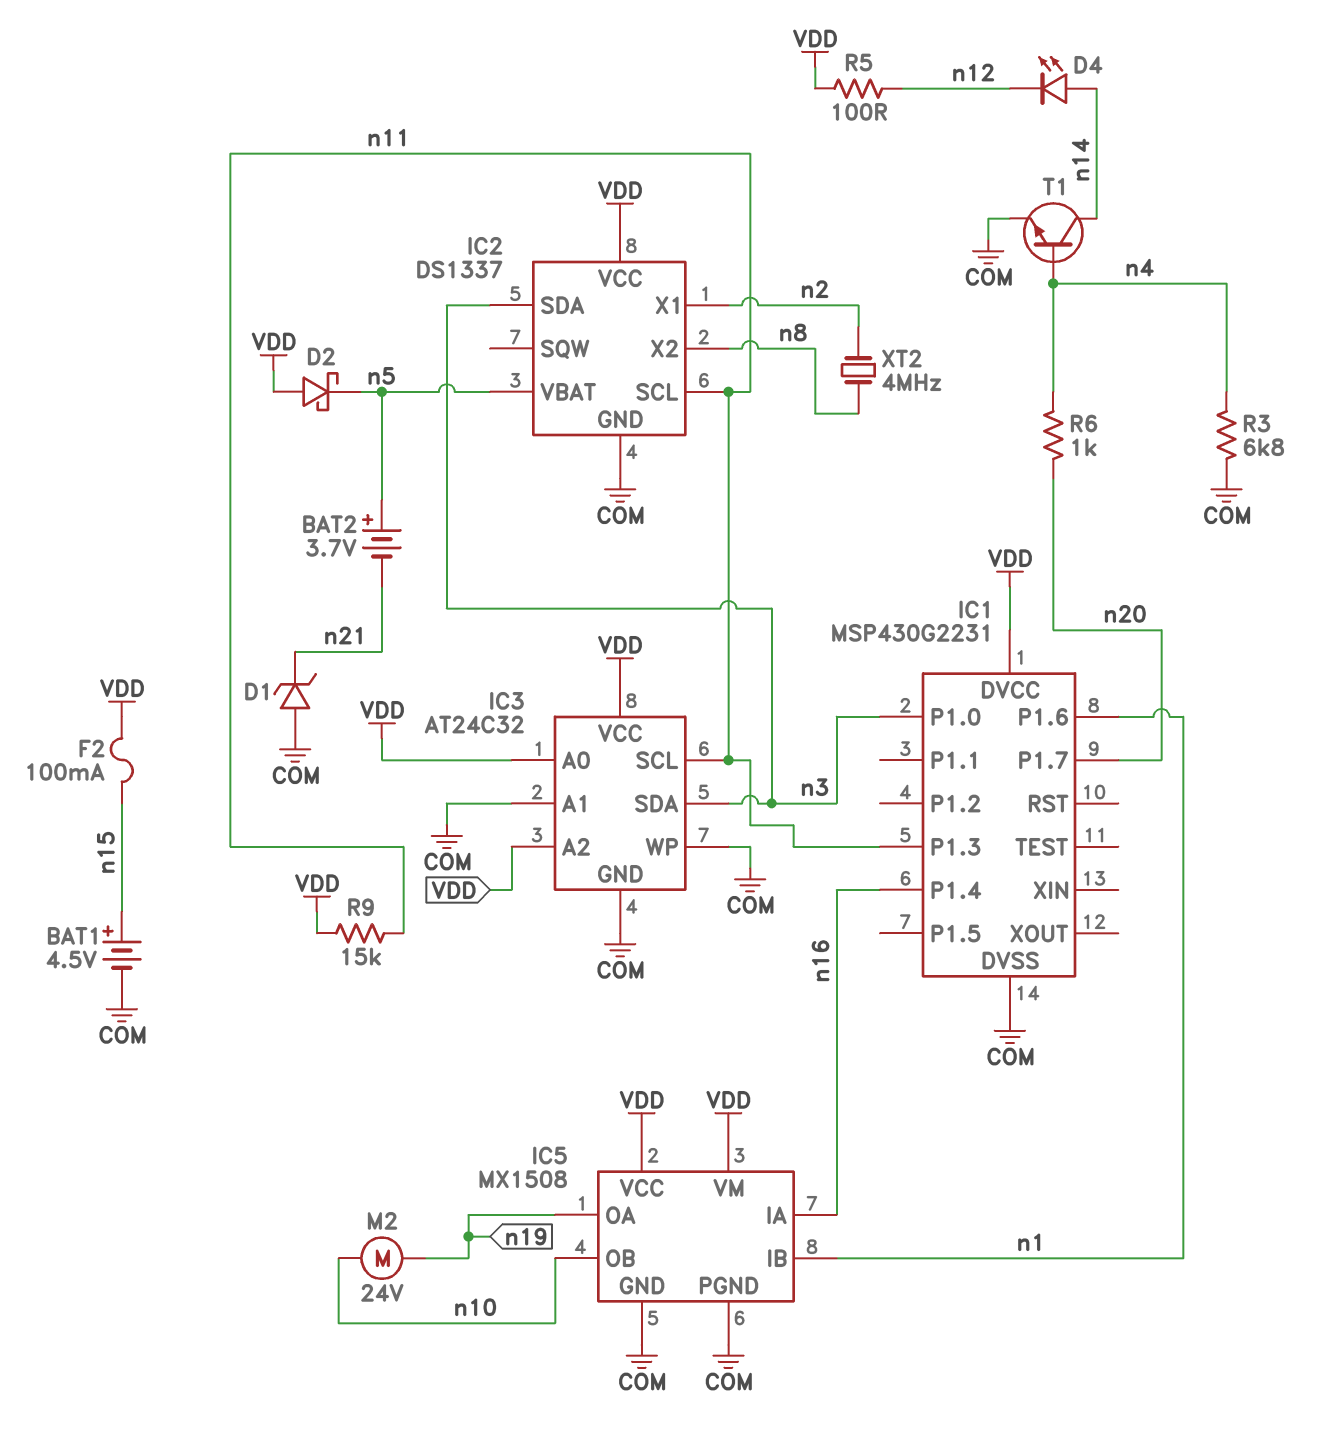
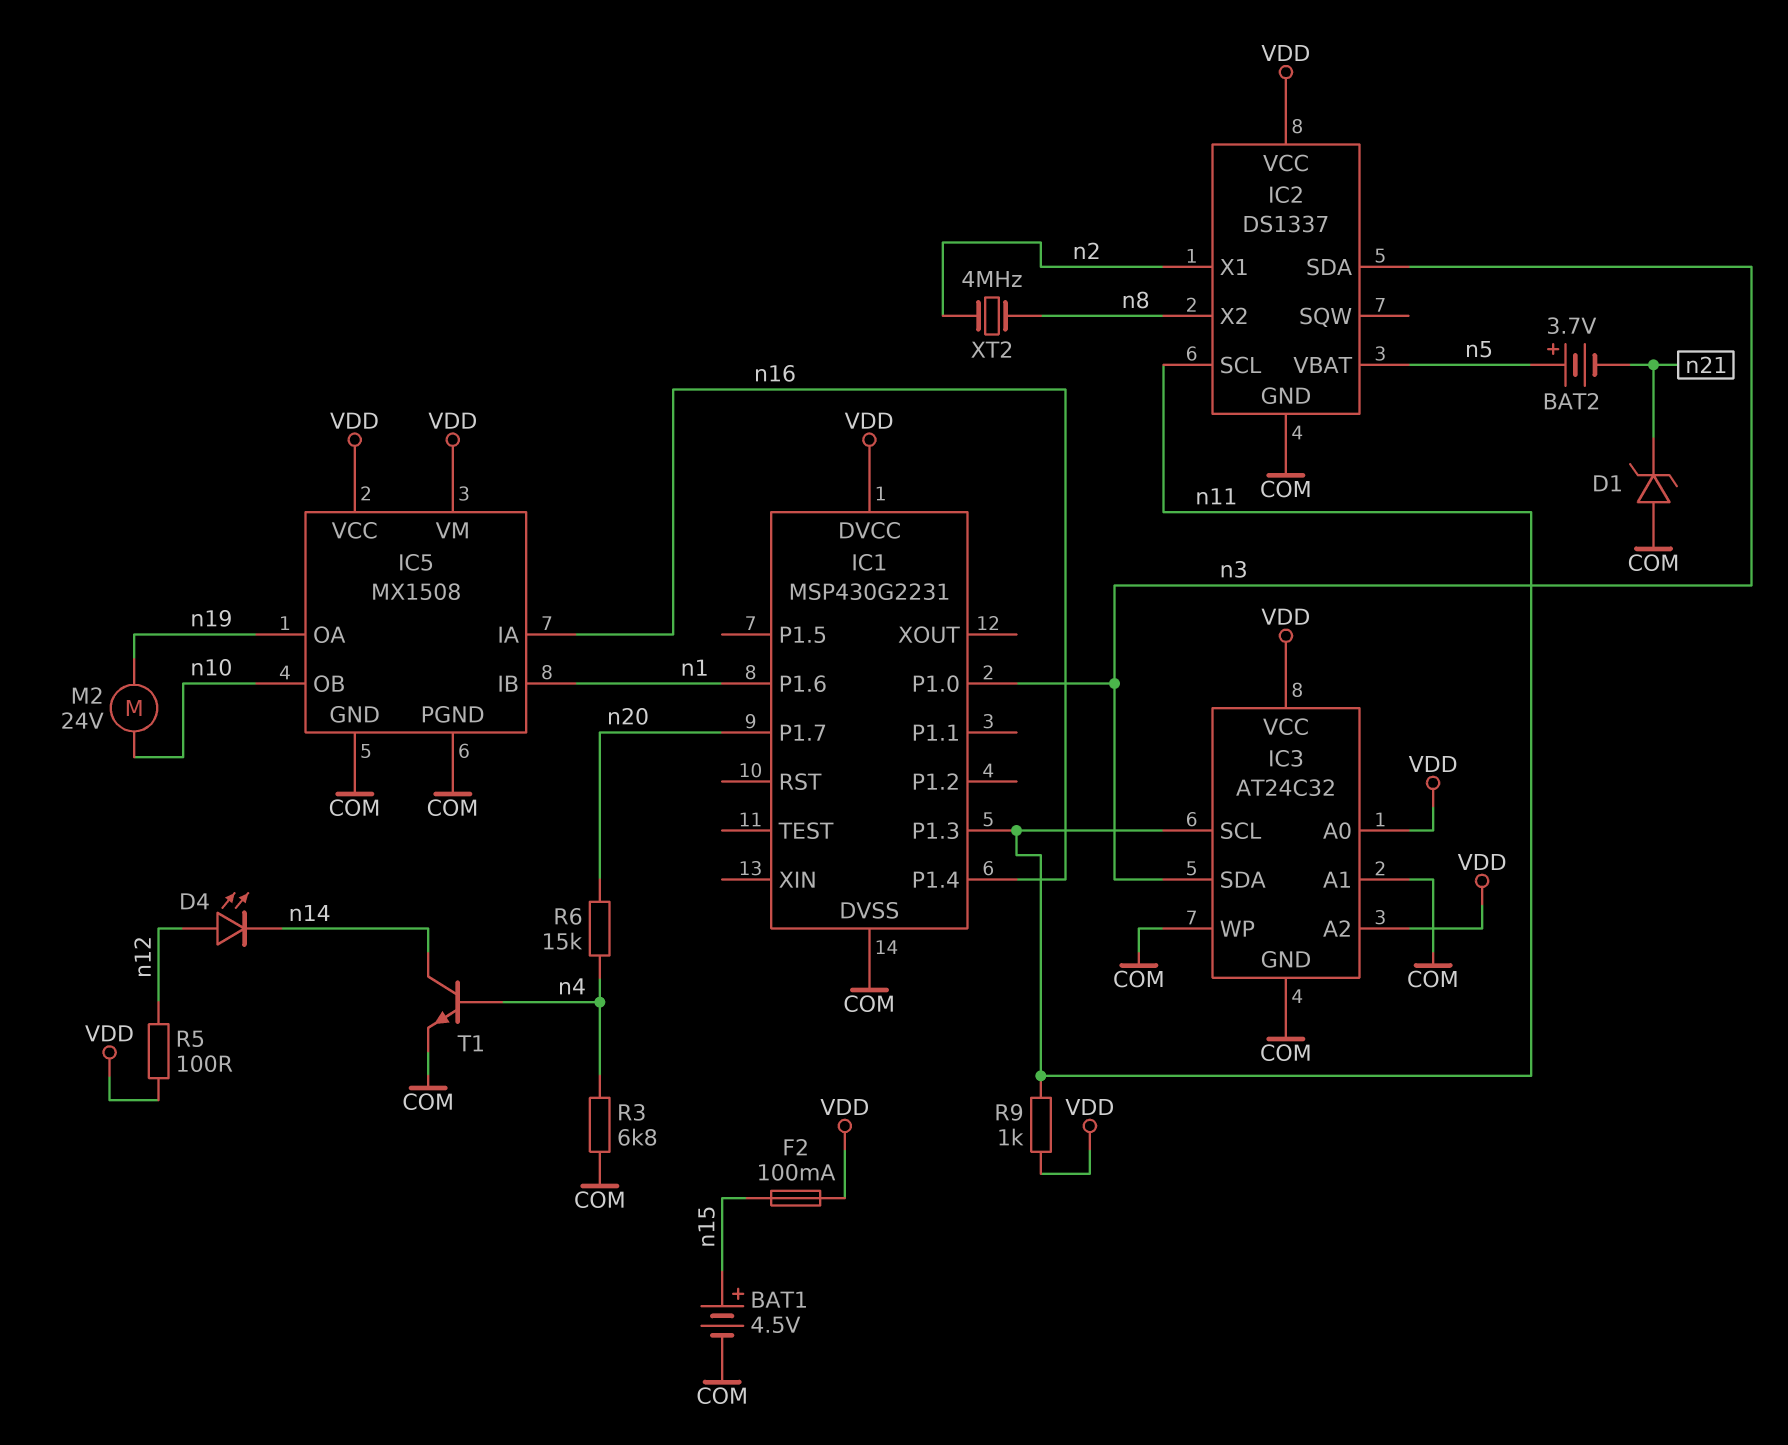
D2: schottky (A VDD, K n5) -> none
D4: LED (A n14, K n12) -> LED (A n12, K n14)
R6: 1k (n4, n20) -> 15k (n4, n20)
R9: 15k (VDD, n11) -> 1k (VDD, n11)

